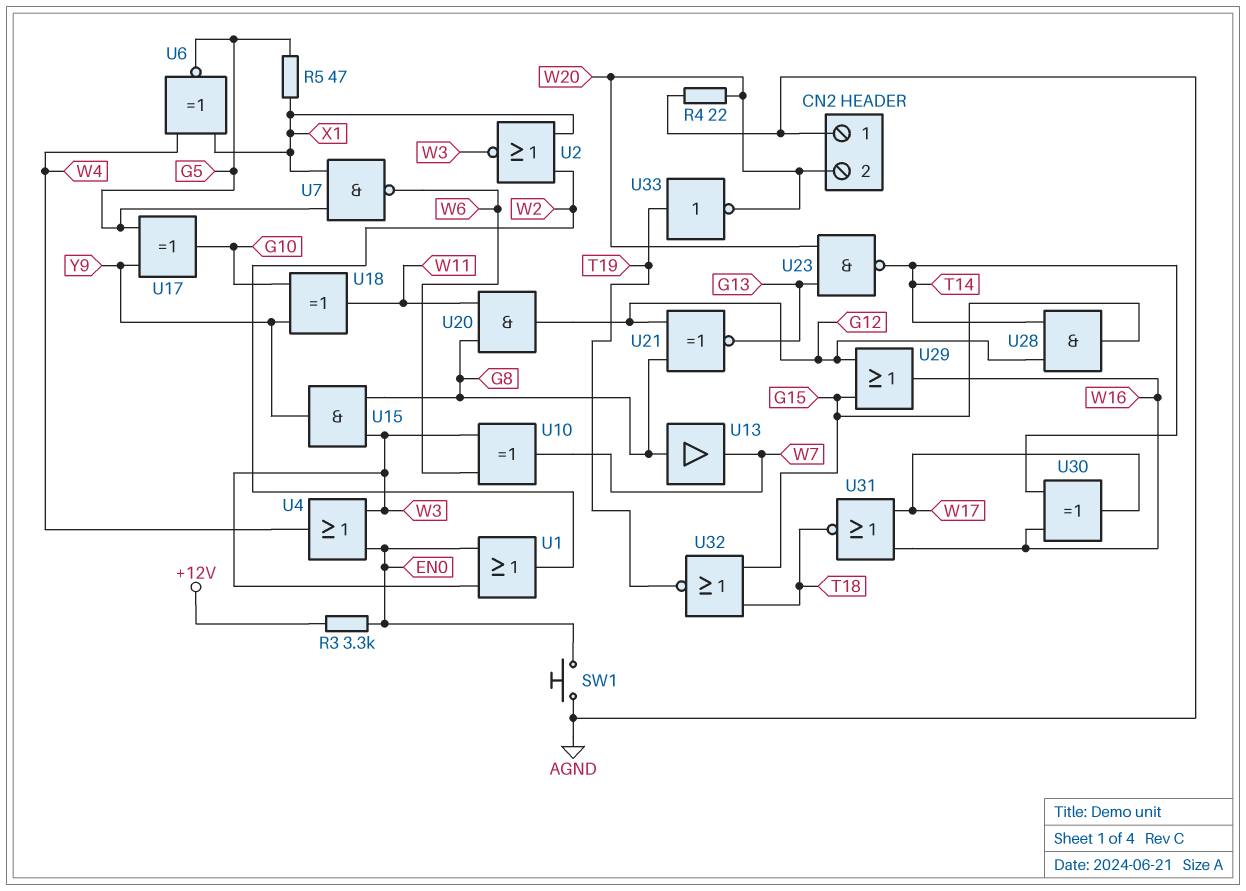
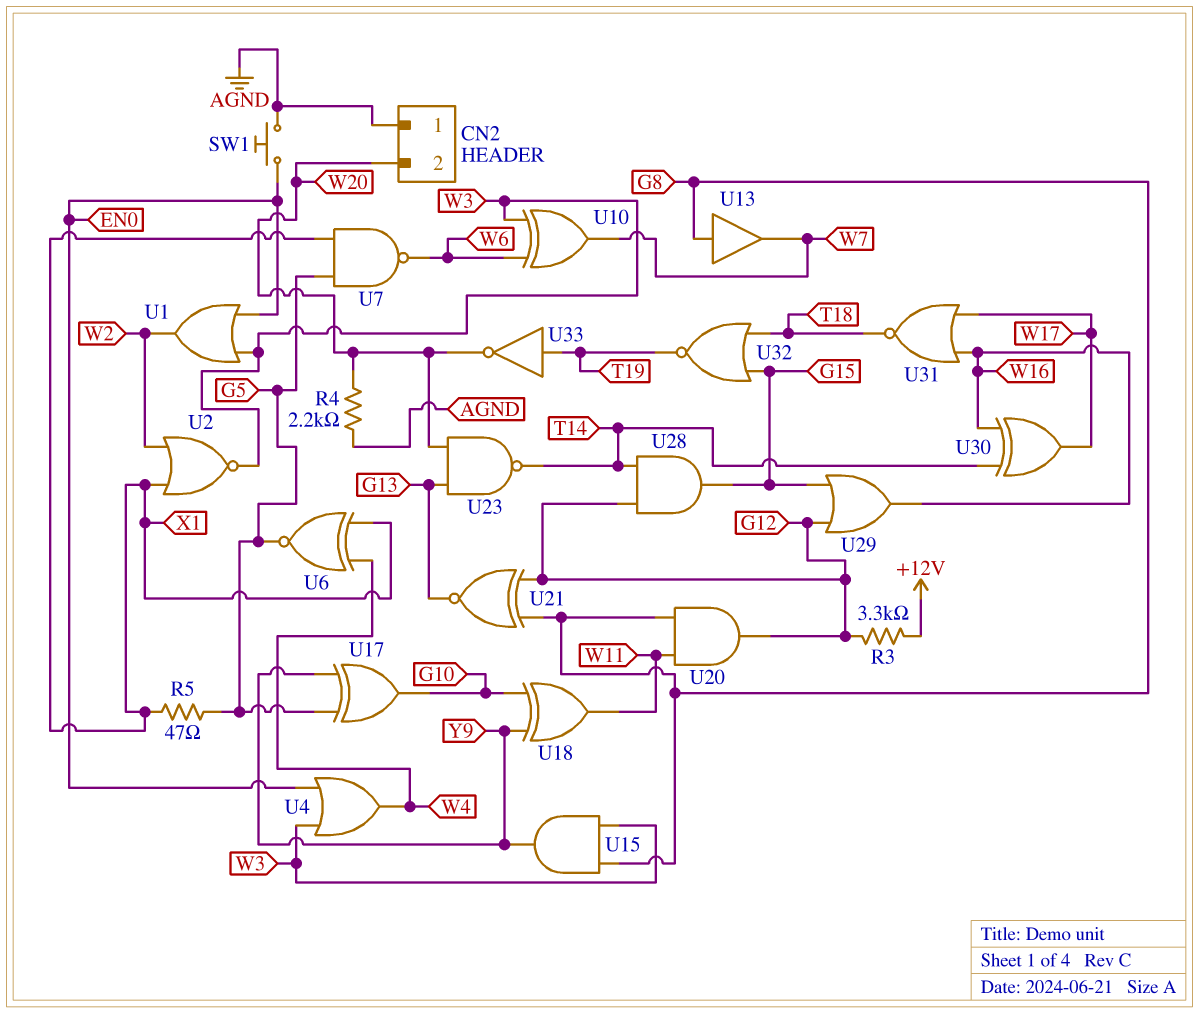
R3: 3.3k (+12V, EN0) -> 3.3k (+12V, G12)
R4: 22 (AGND, W20) -> 2.2k (AGND, W20)

